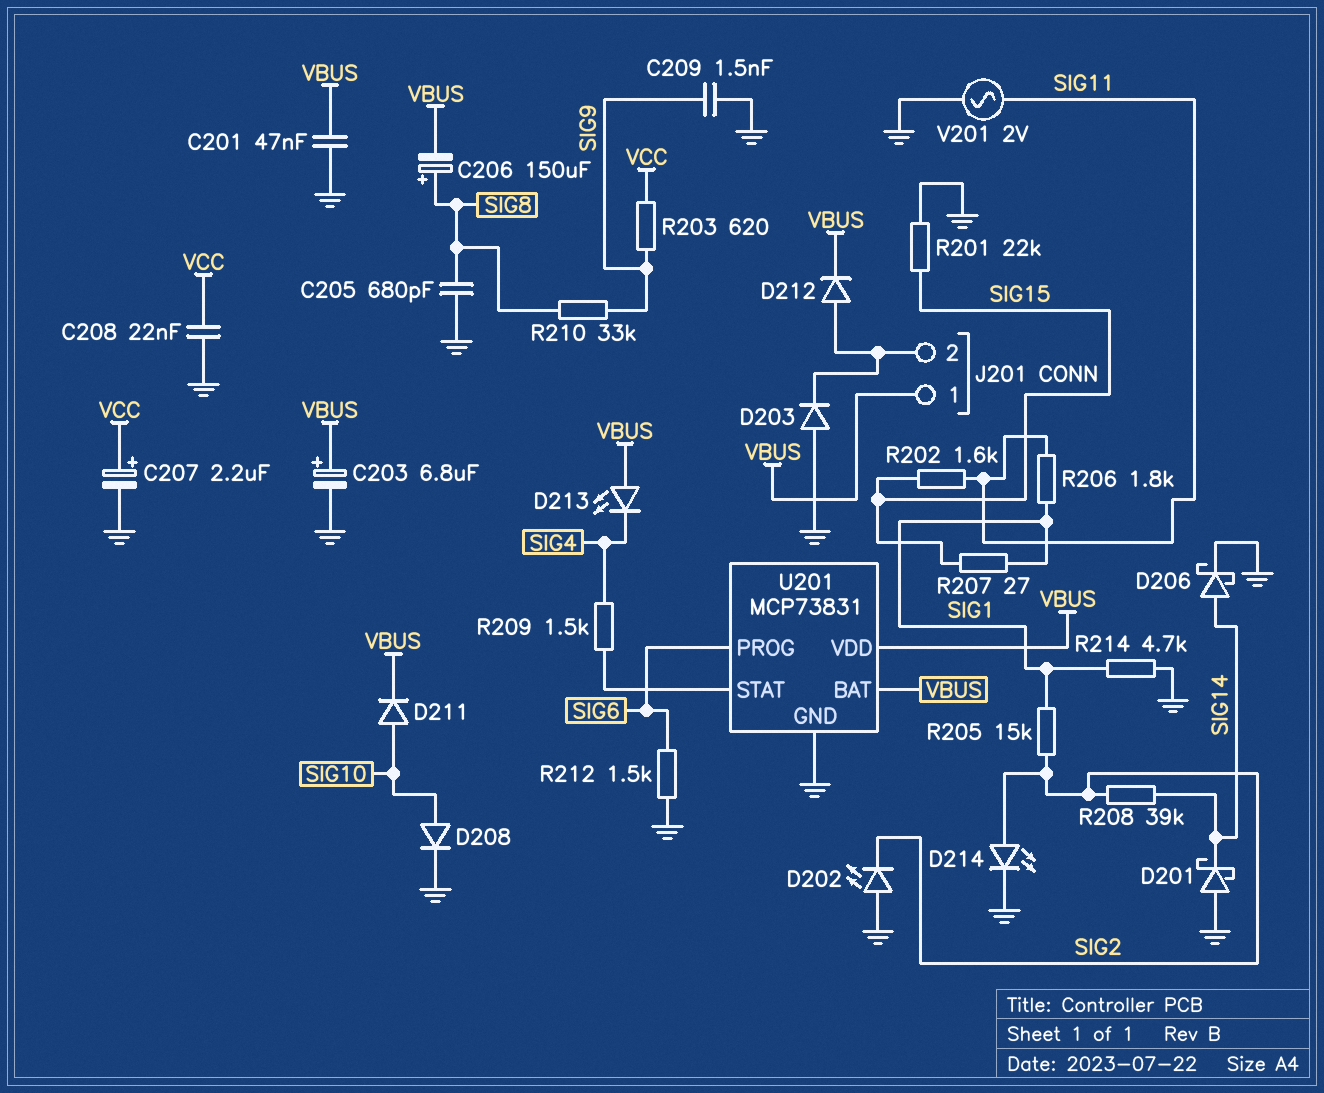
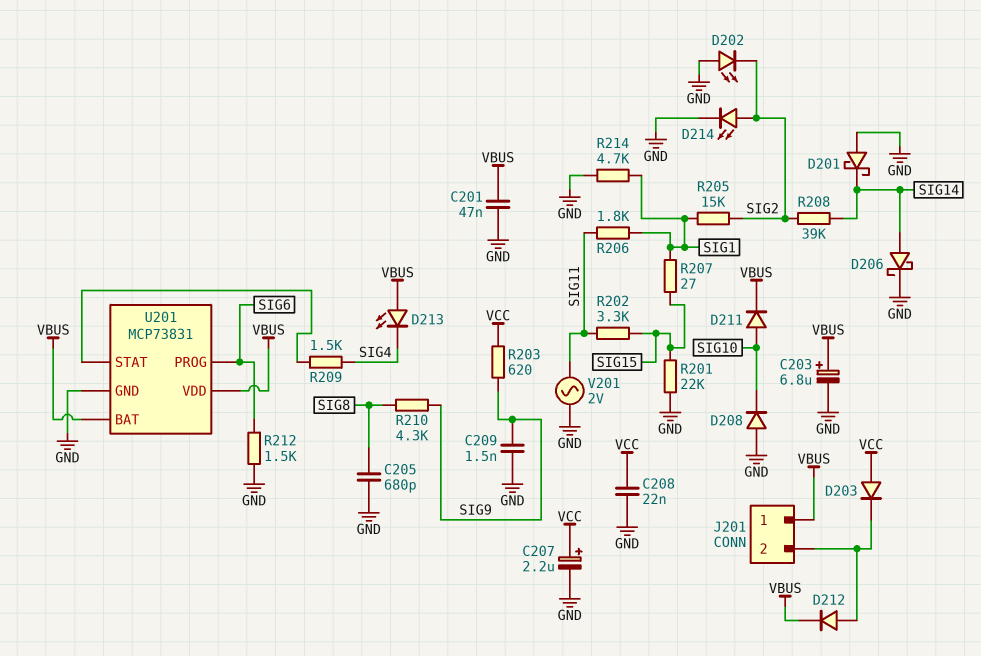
C206: 150uF (plus SIG8, minus VBUS) -> none
D203: diode (A GND, K J201/2) -> diode (A VCC, K J201/2)
D208: diode (A SIG10, K GND) -> diode (A GND, K SIG10)
R202: 1.6k (SIG11, SIG15) -> 3.3k (SIG11, SIG15)
R210: 33k (SIG8, SIG9) -> 4.3k (SIG8, SIG9)

